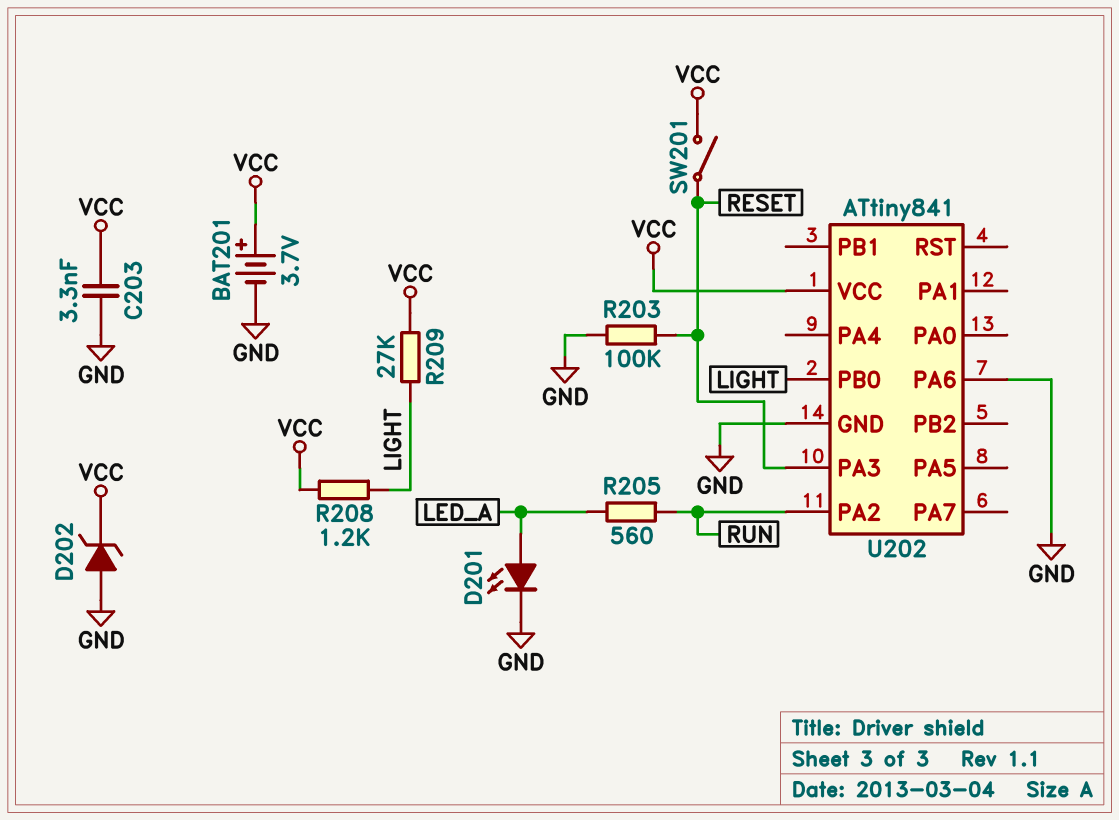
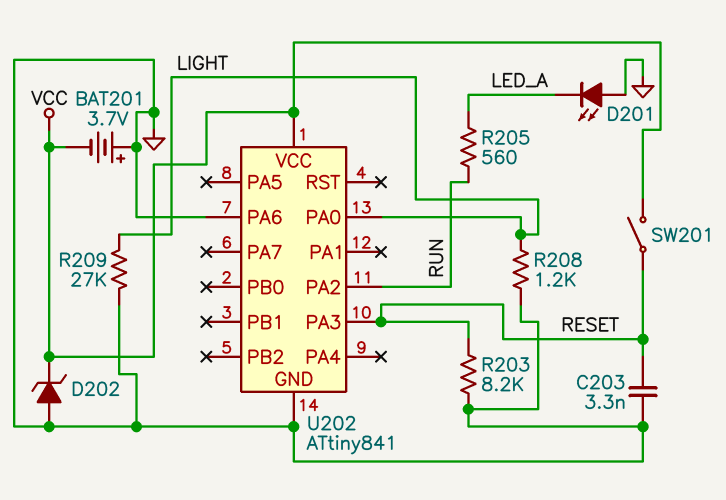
BAT201: 3.7V (plus VCC, minus GND) -> 3.7V (plus GND, minus VCC)
C203: 3.3nF (GND, VCC) -> 3.3nF (GND, RESET)
D201: LED (A LED_A, K GND) -> LED (A GND, K LED_A)
R203: 100k (GND, RESET) -> 8.2k (GND, RESET)
R208: 1.2k (LIGHT, VCC) -> 1.2k (GND, LIGHT)
R209: 27k (LIGHT, VCC) -> 27k (GND, LIGHT)
U202 pin PA0: none -> LIGHT
U202 pin PB0: LIGHT -> none

